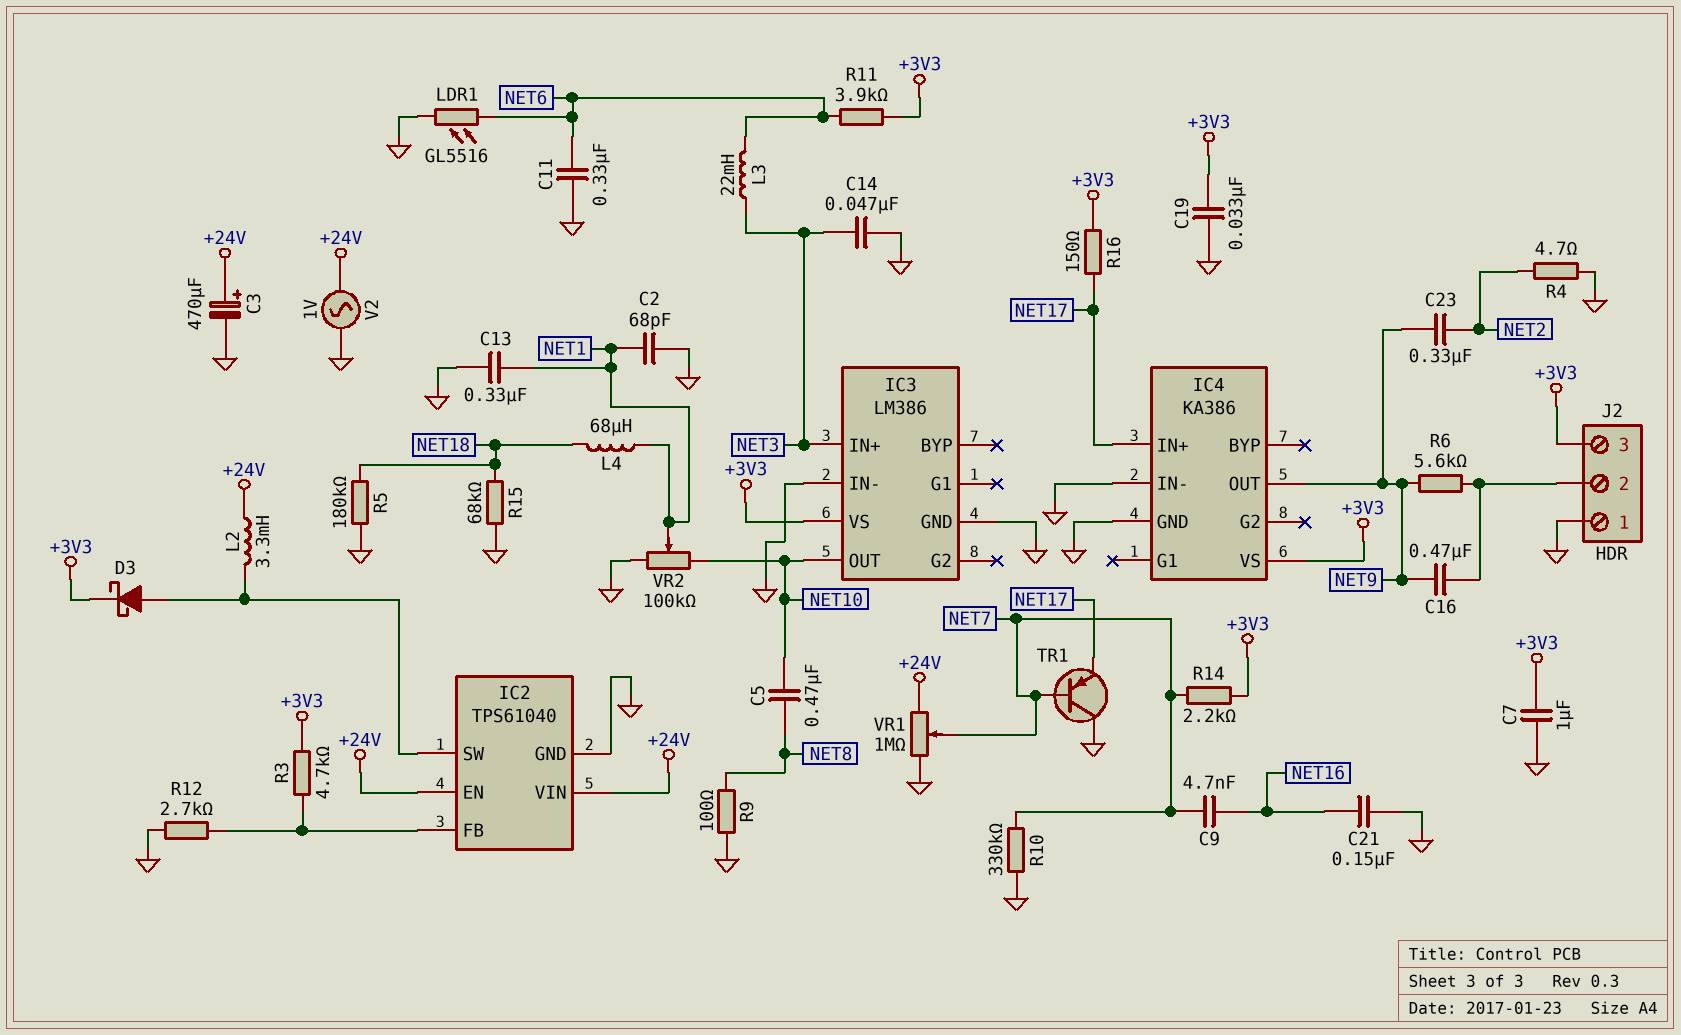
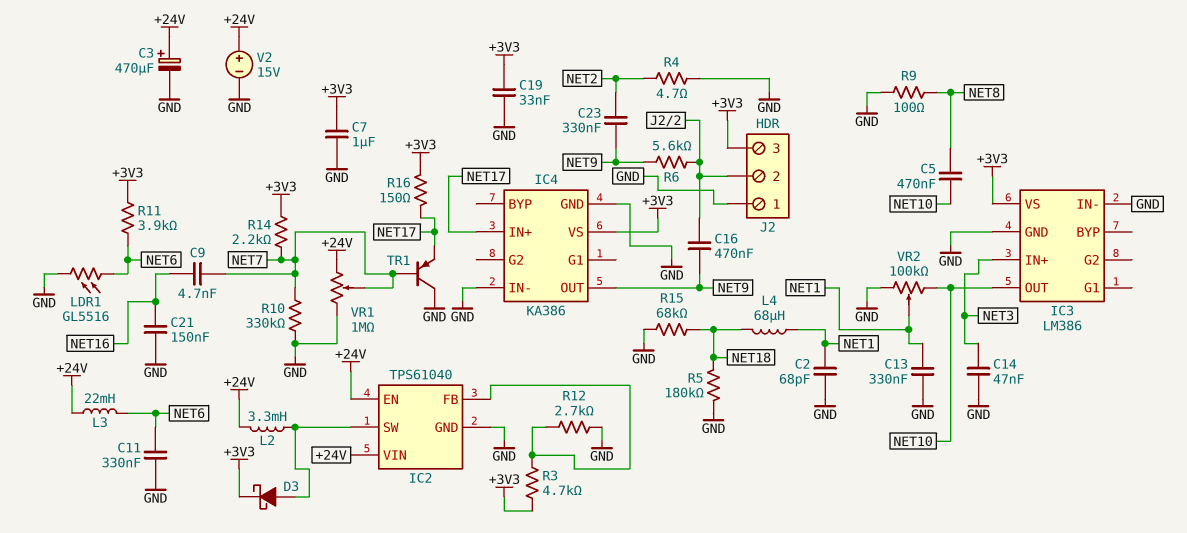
L3: 22mH (NET3, NET6) -> 22mH (+24V, NET6)
V2: AC 1V (+24V, GND) -> 15V (plus +24V, minus GND)

